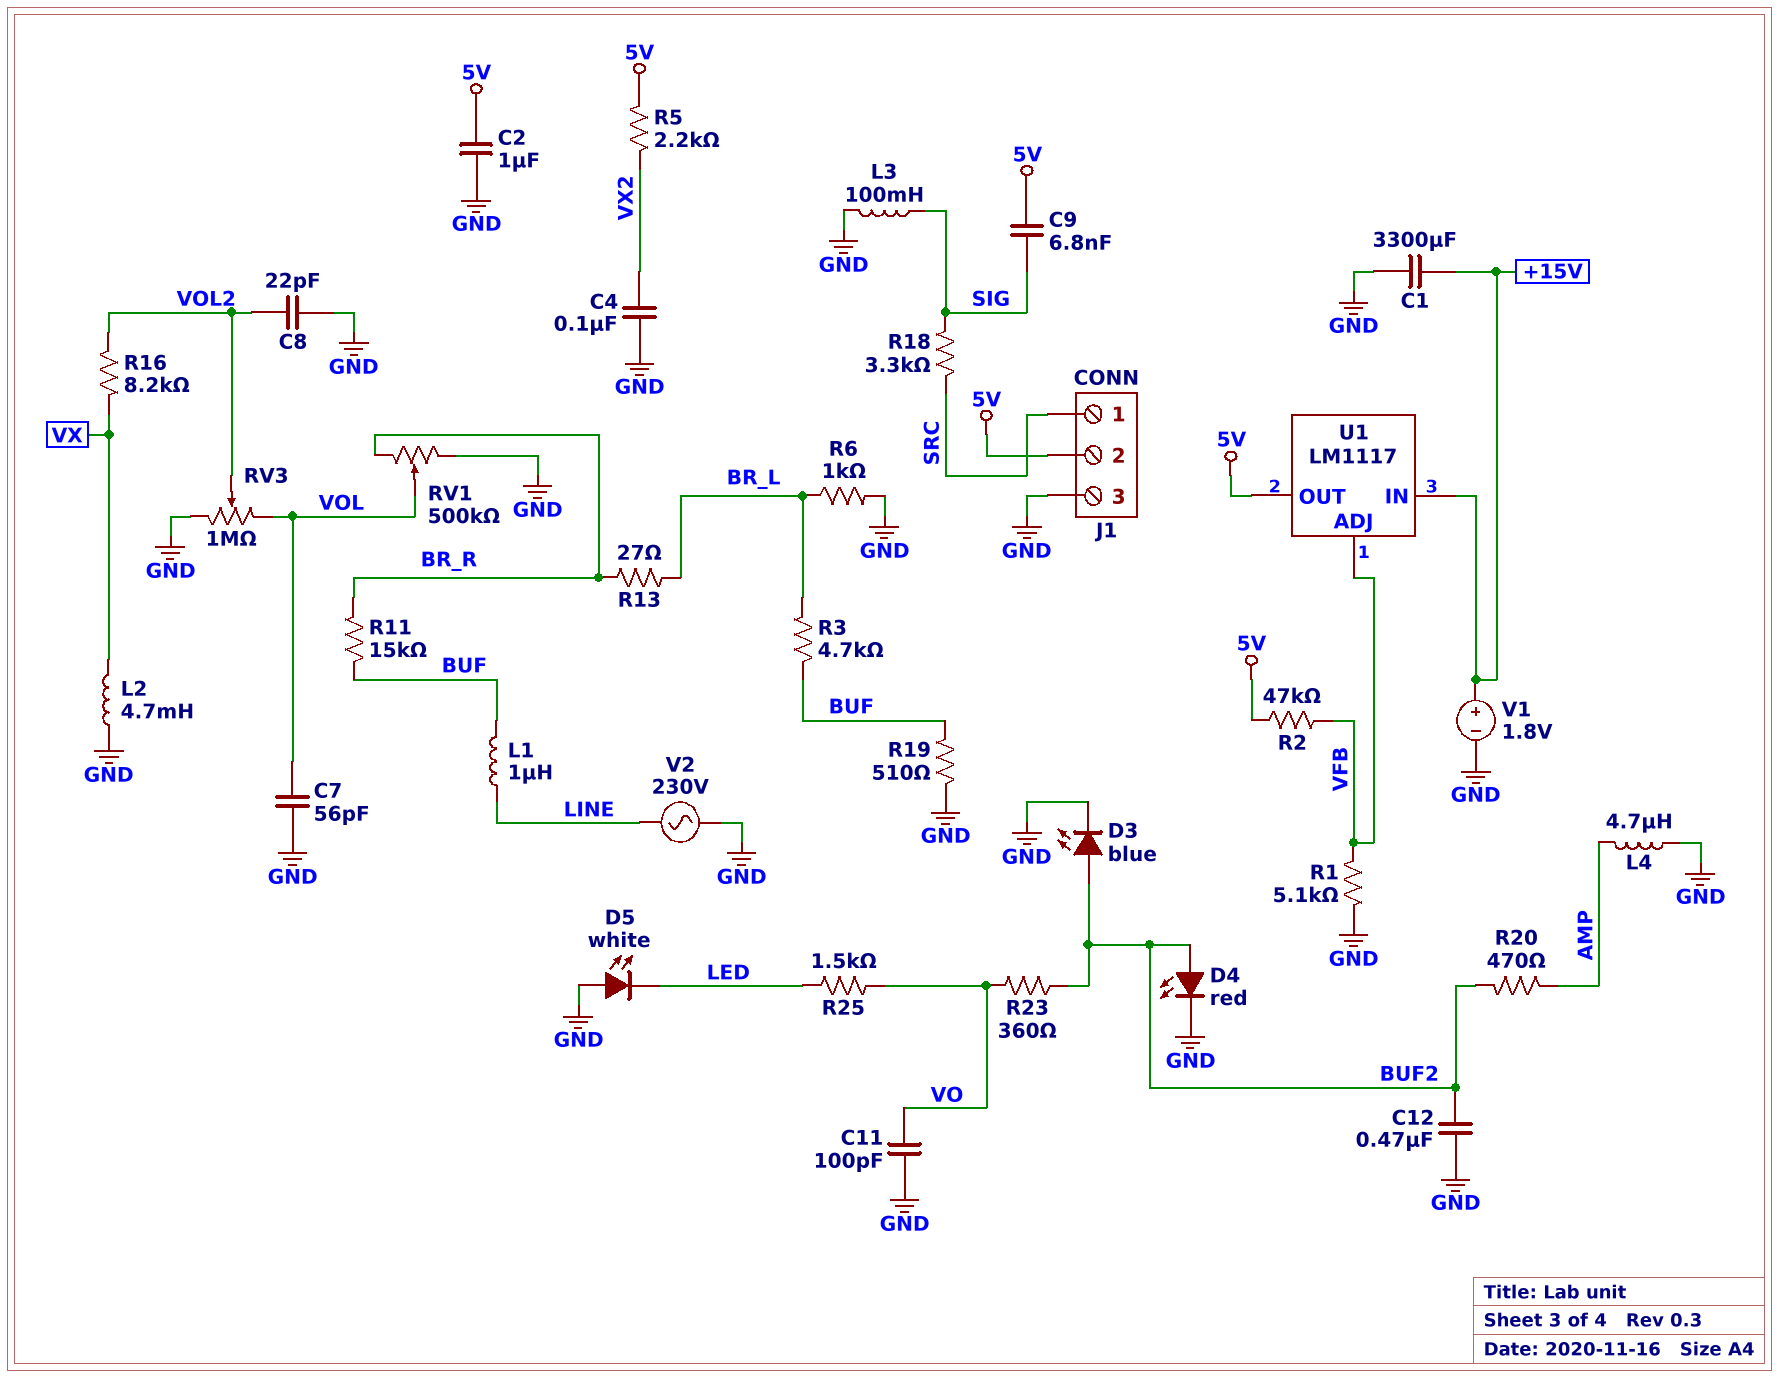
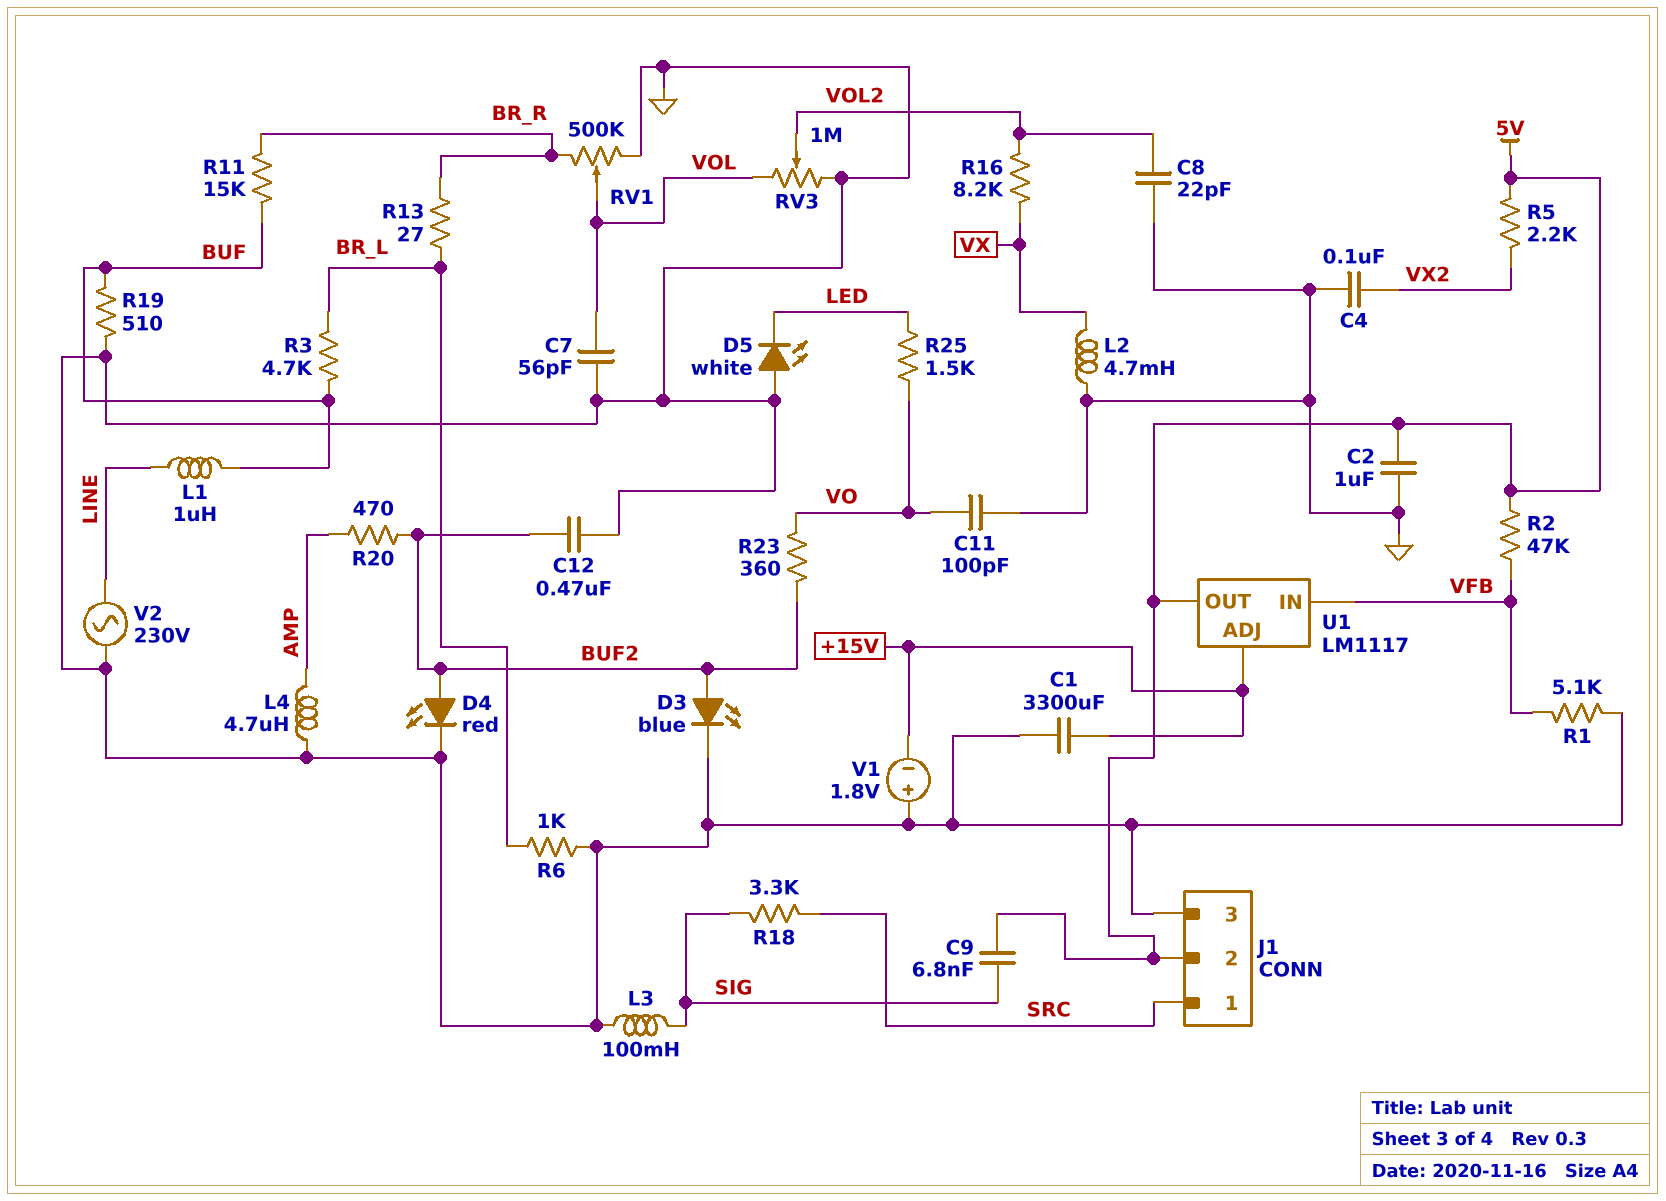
U1 pin ADJ: VFB -> +15V
U1 pin IN: +15V -> VFB
V1: 1.8V (plus +15V, minus GND) -> 1.8V (plus GND, minus +15V)

